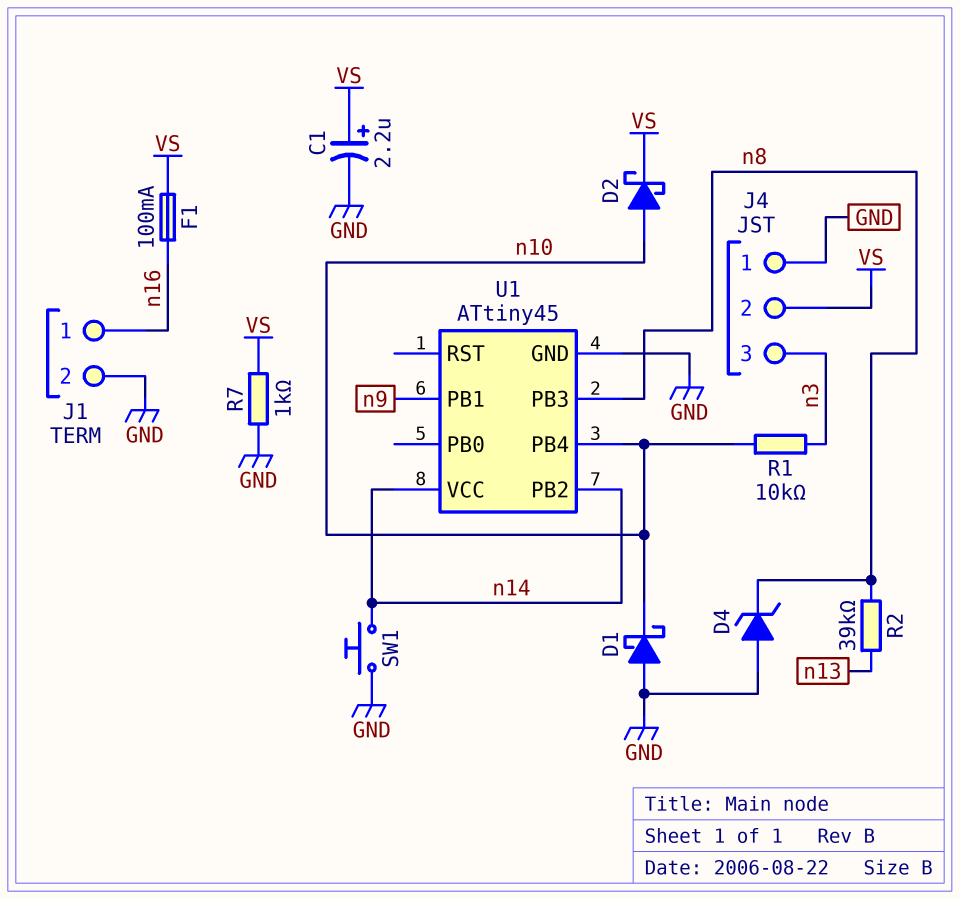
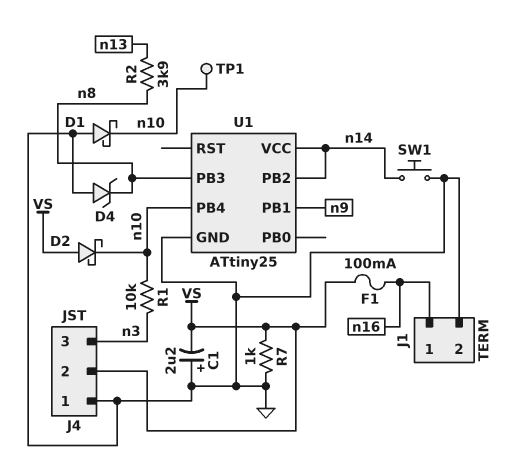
C1: 2.2uF (plus VS, minus GND) -> 2.2uF (plus GND, minus VS)
D2: schottky (A n10, K VS) -> schottky (A VS, K n10)
R2: 39k (n8, n13) -> 3.9k (n8, n13)
TP1: none -> test point (n10)
U1: ATtiny45 -> ATtiny25

